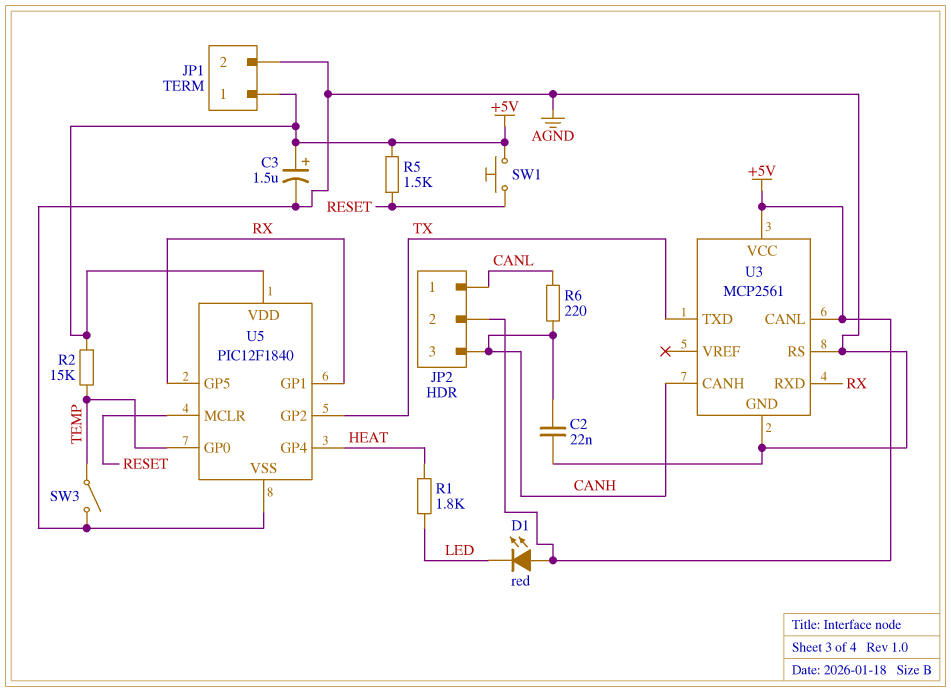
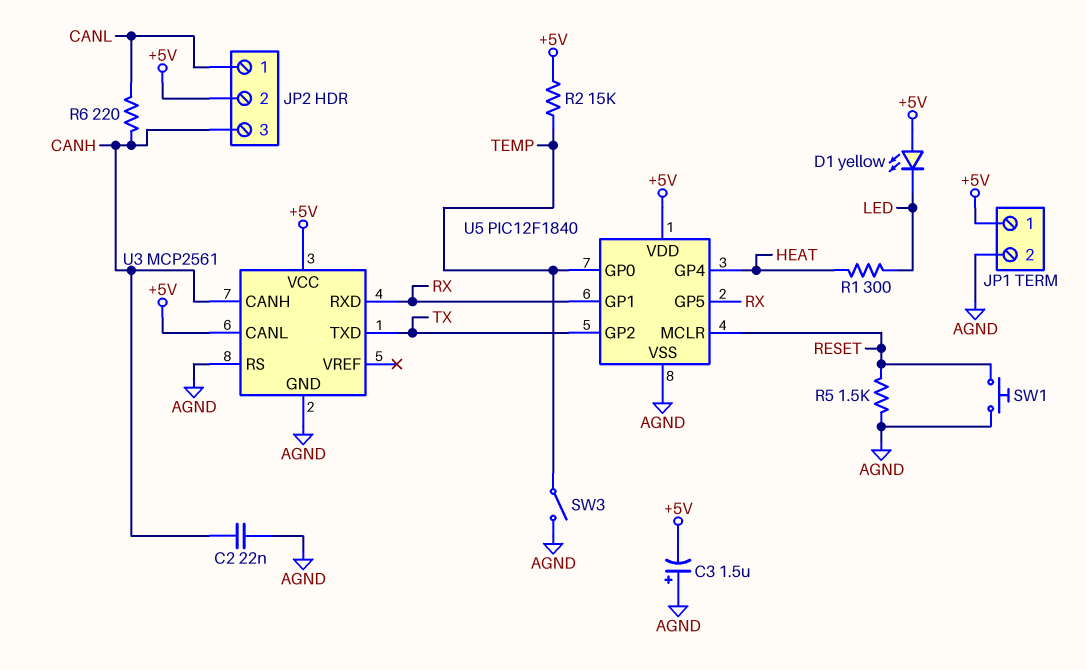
C3: 1.5uF (plus +5V, minus AGND) -> 1.5uF (plus AGND, minus +5V)
D1: LED red (A +5V, K LED) -> LED yellow (A +5V, K LED)
R1: 1.8k (HEAT, LED) -> 300 (HEAT, LED)
R5: 1.5k (+5V, RESET) -> 1.5k (AGND, RESET)
SW1: button (+5V, RESET) -> button (AGND, RESET)

